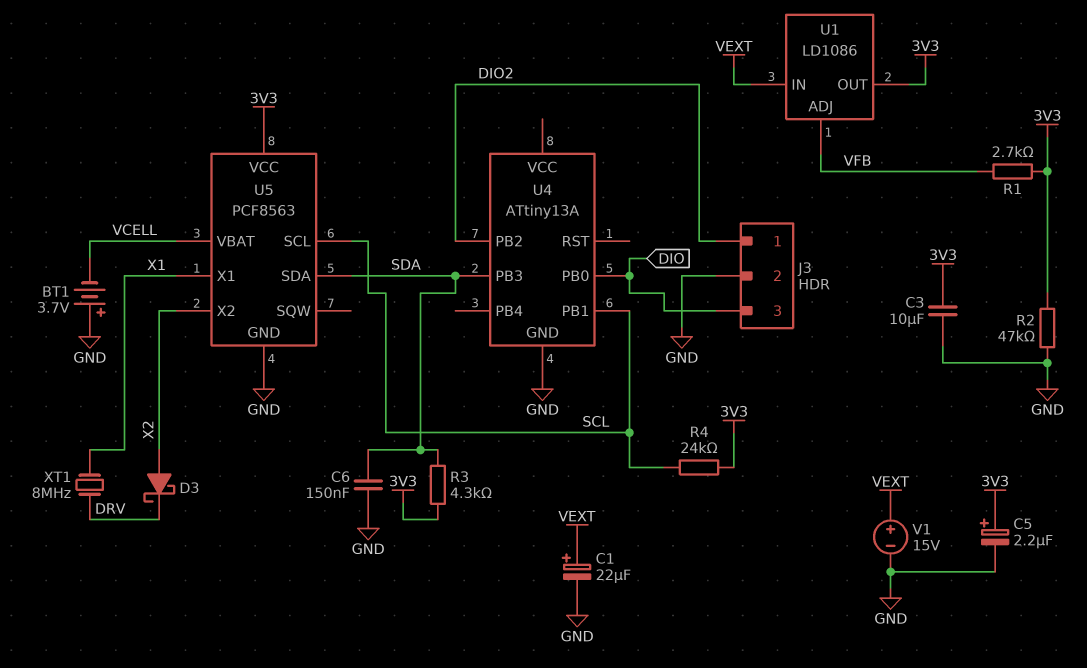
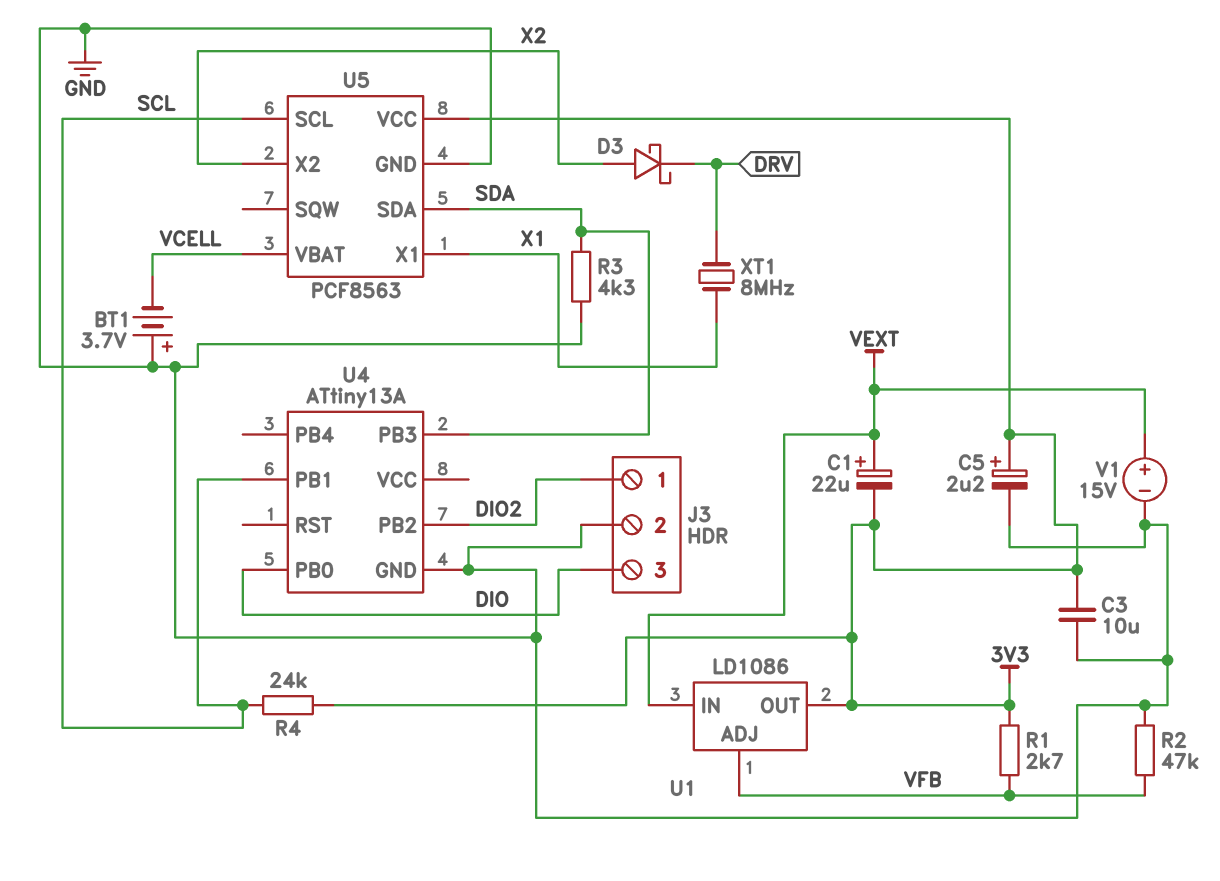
C1: 22uF (plus VEXT, minus GND) -> 22uF (plus VEXT, minus 3V3)
C6: 150nF (GND, SDA) -> none
R2: 47k (3V3, GND) -> 47k (GND, VFB)
R3: 4.3k (3V3, SDA) -> 4.3k (GND, SDA)

